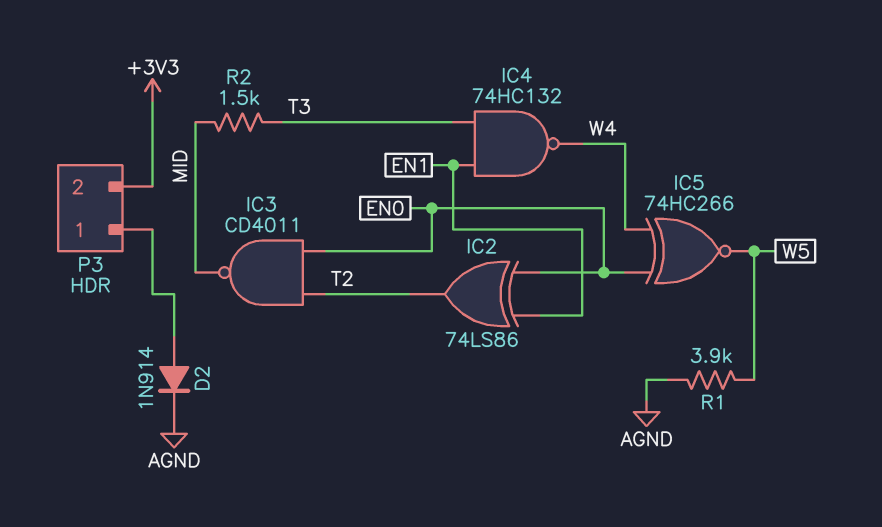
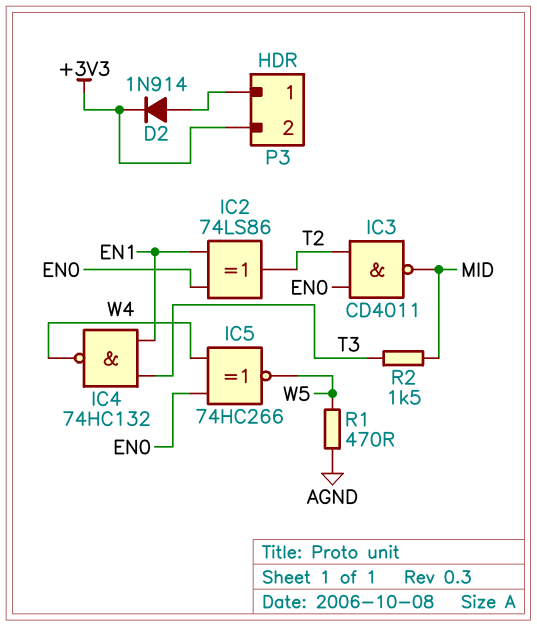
D2: diode 1N914 (A P3/1, K AGND) -> diode 1N914 (A P3/1, K +3V3)
R1: 3.9k (AGND, W5) -> 470 (AGND, W5)

